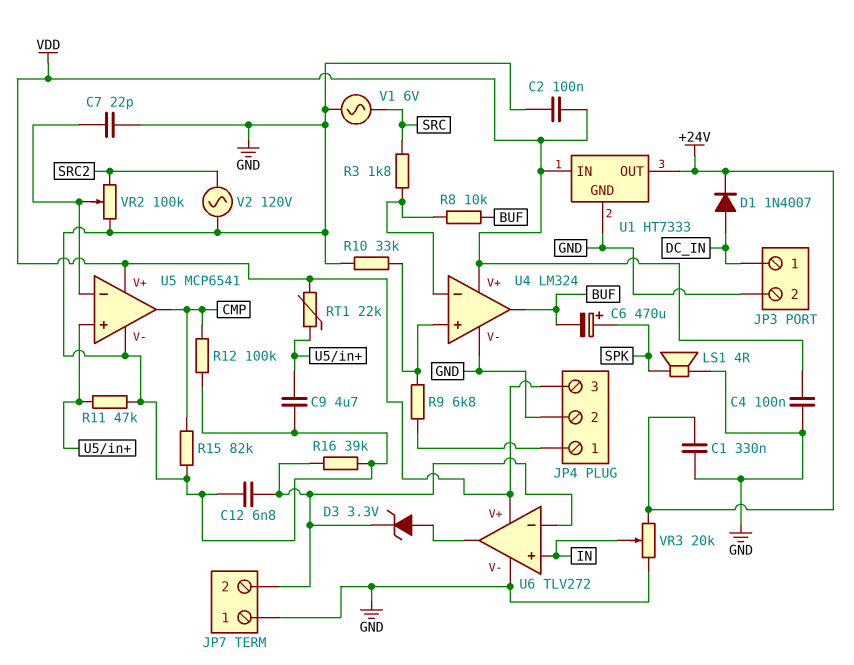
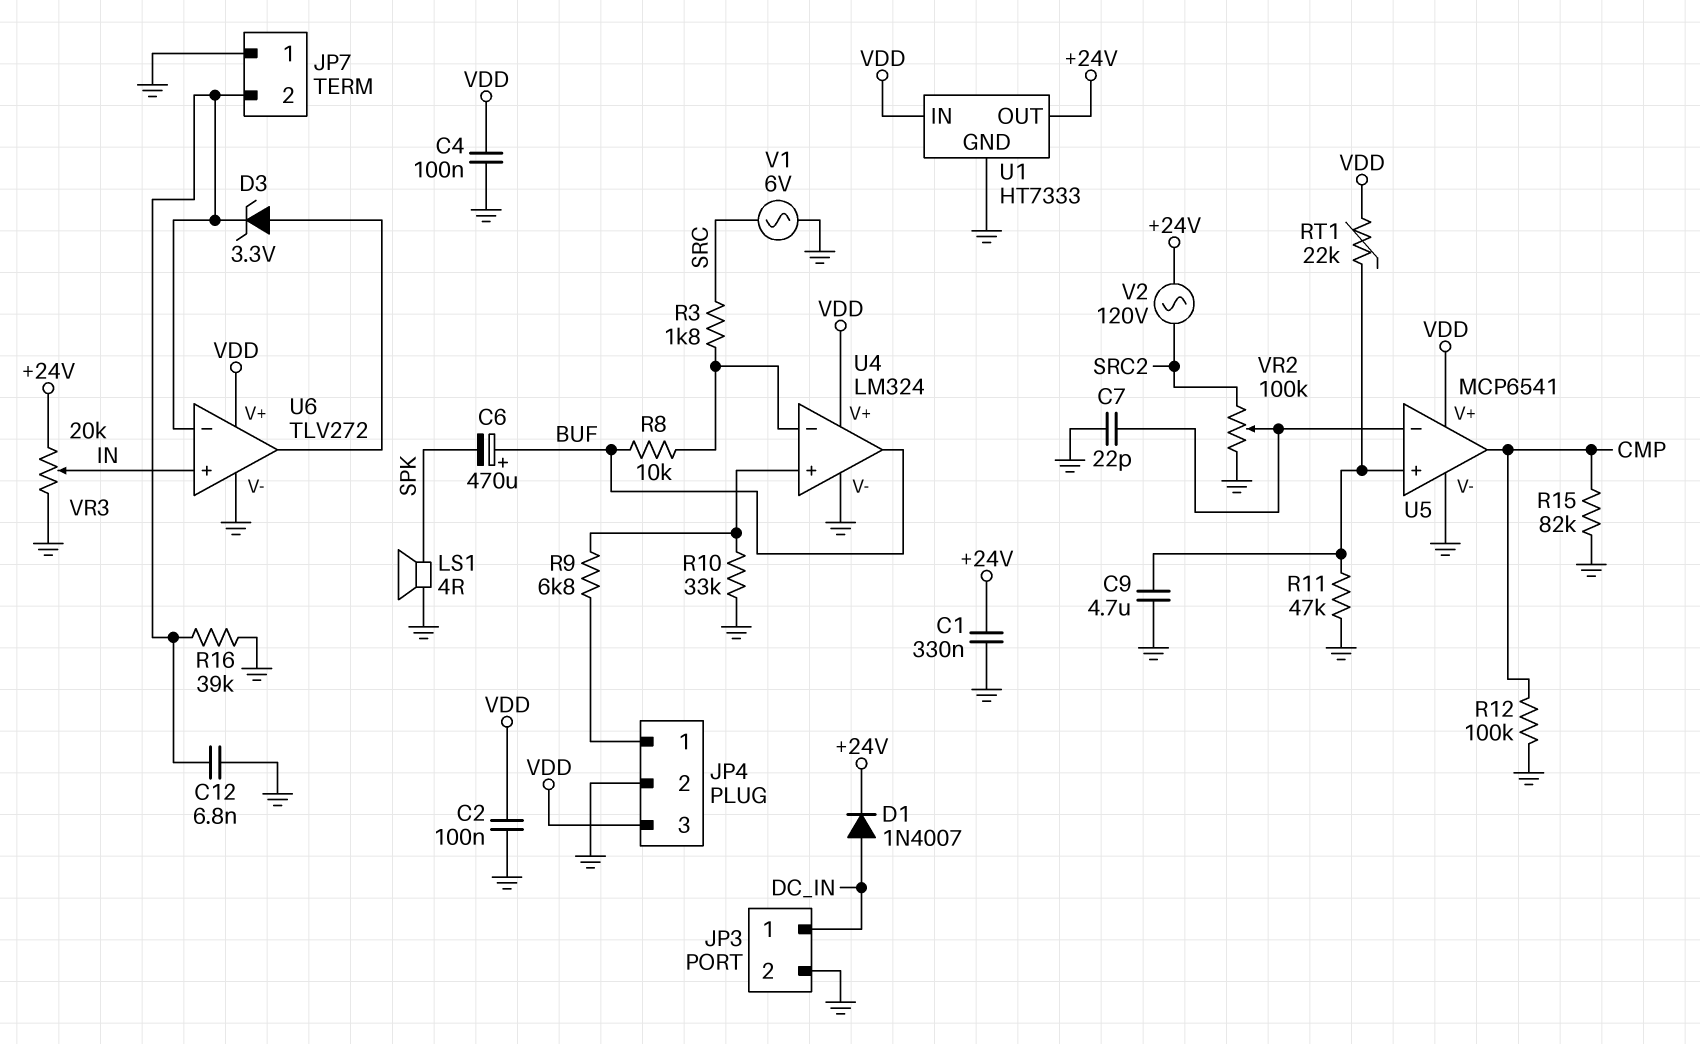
C6: 470uF (plus SPK, minus BUF) -> 470uF (plus BUF, minus SPK)
V2: AC 120V (GND, SRC2) -> AC 120V (+24V, SRC2)

